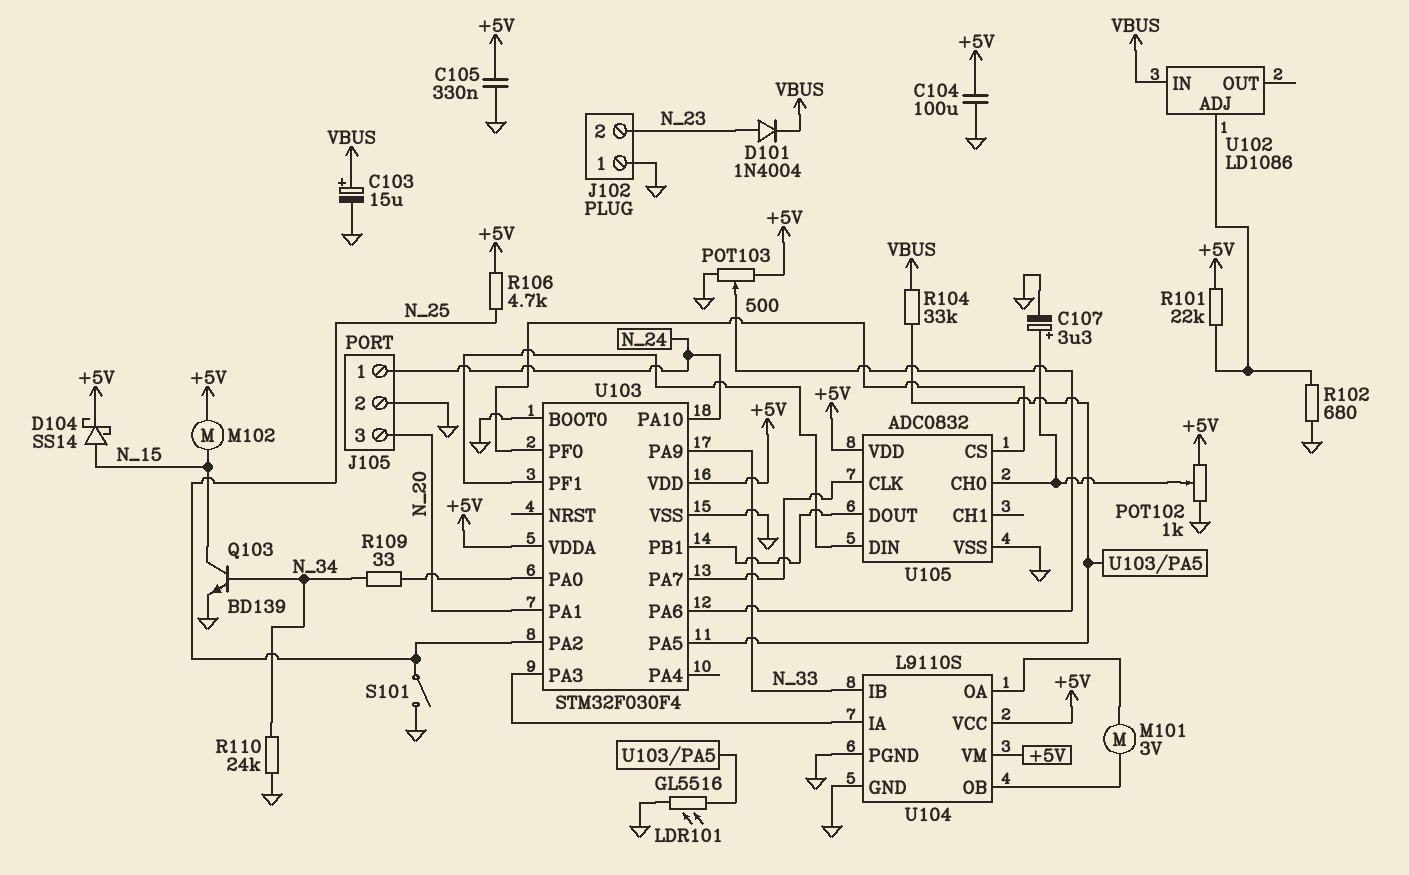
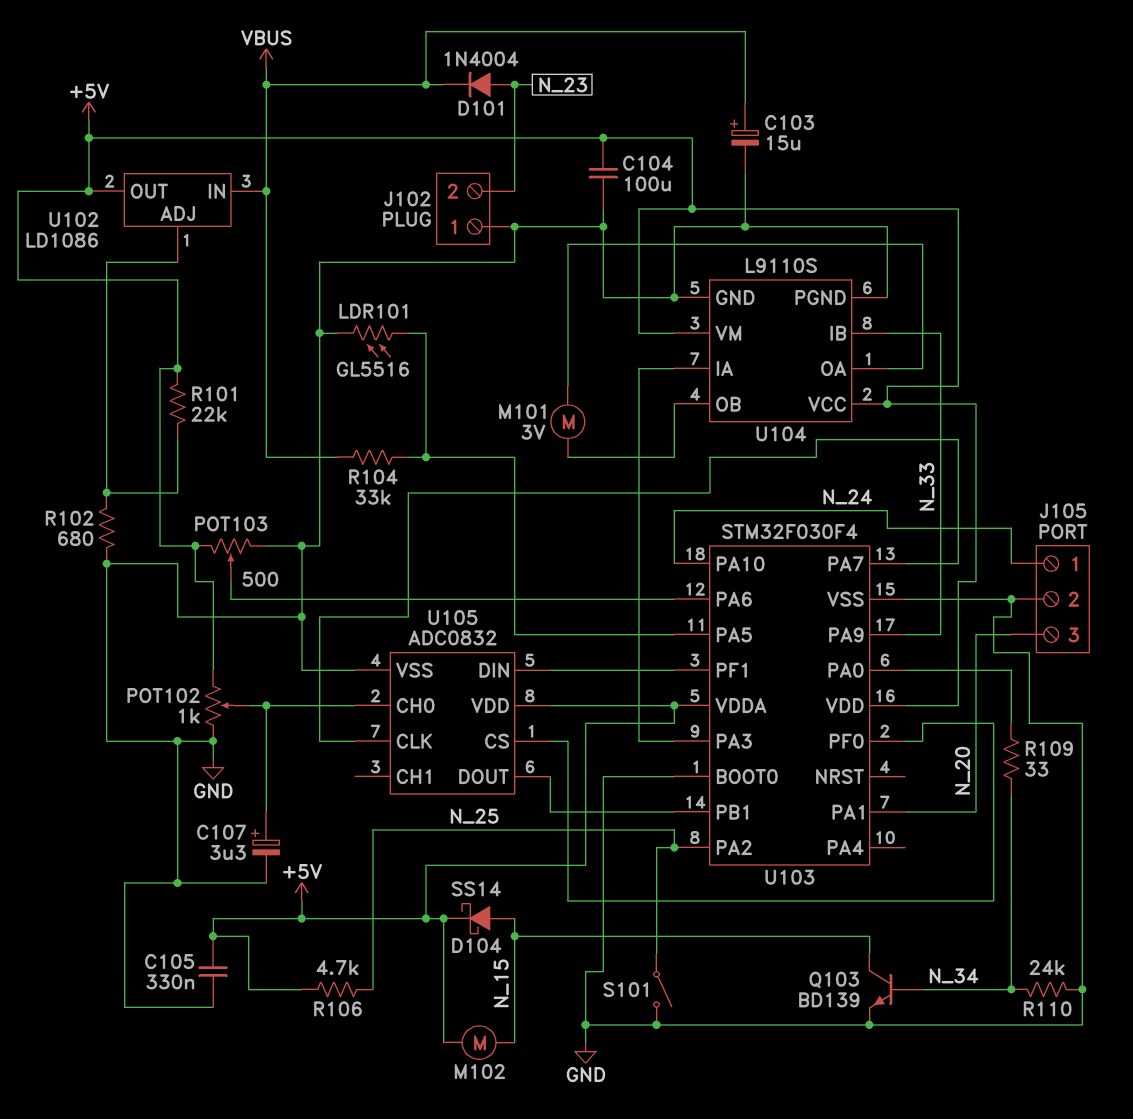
U102 pin OUT: none -> +5V

